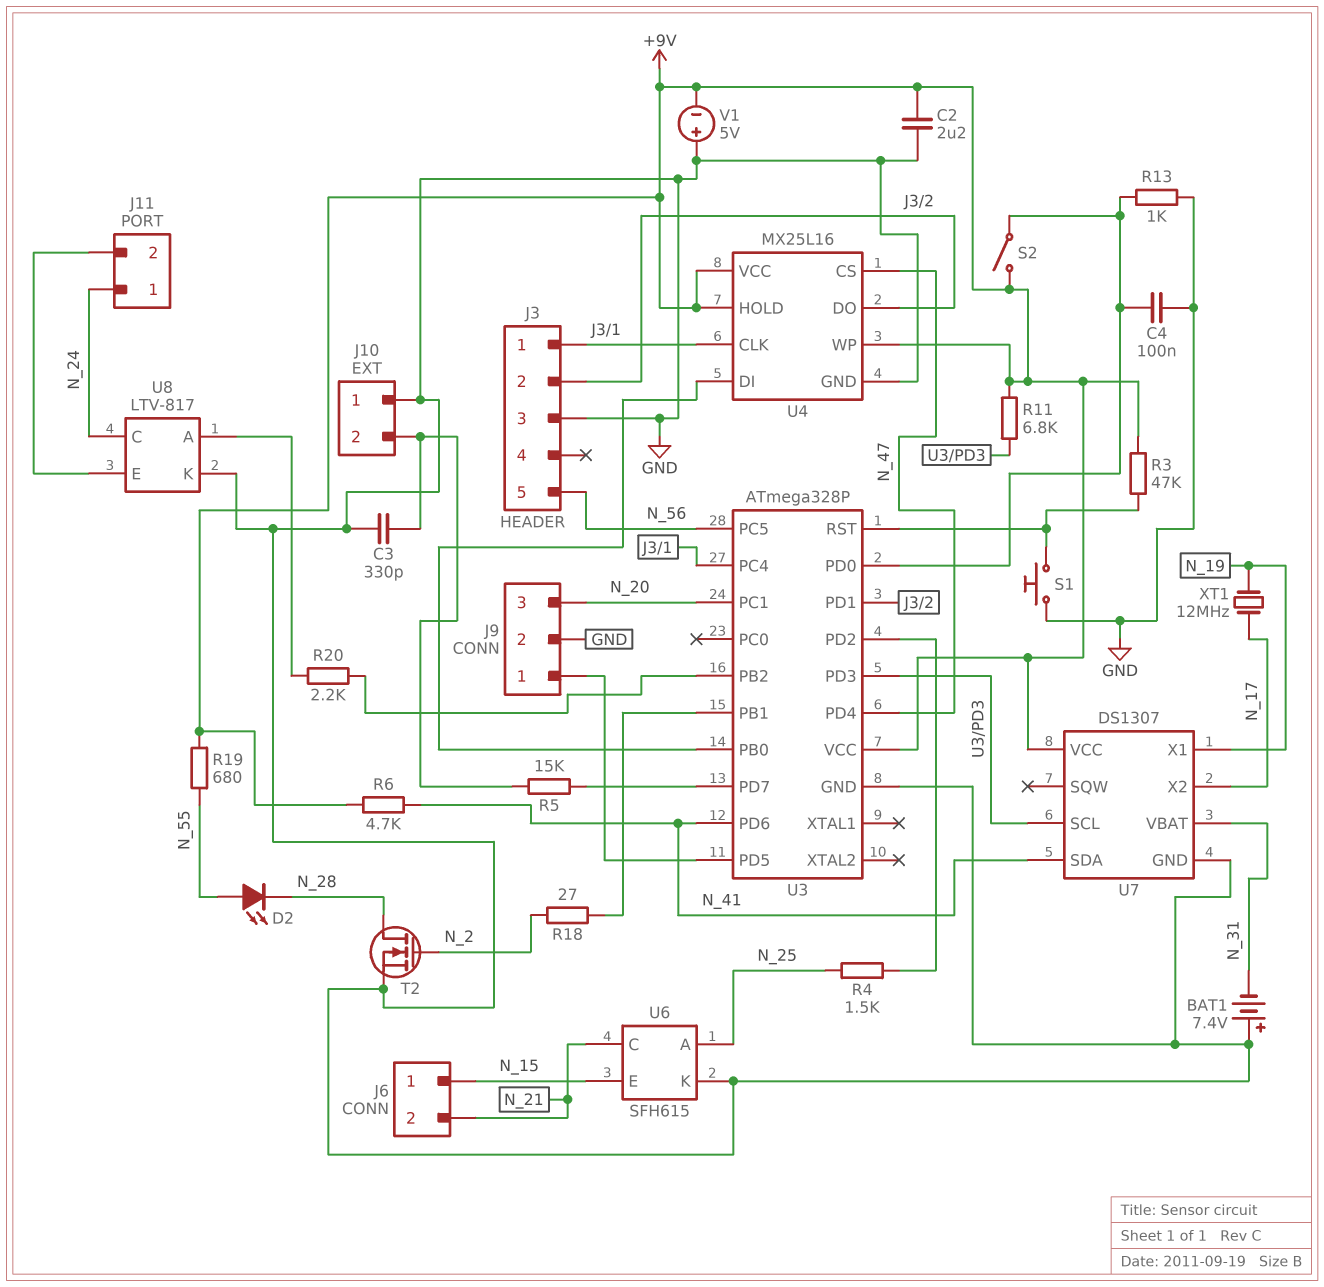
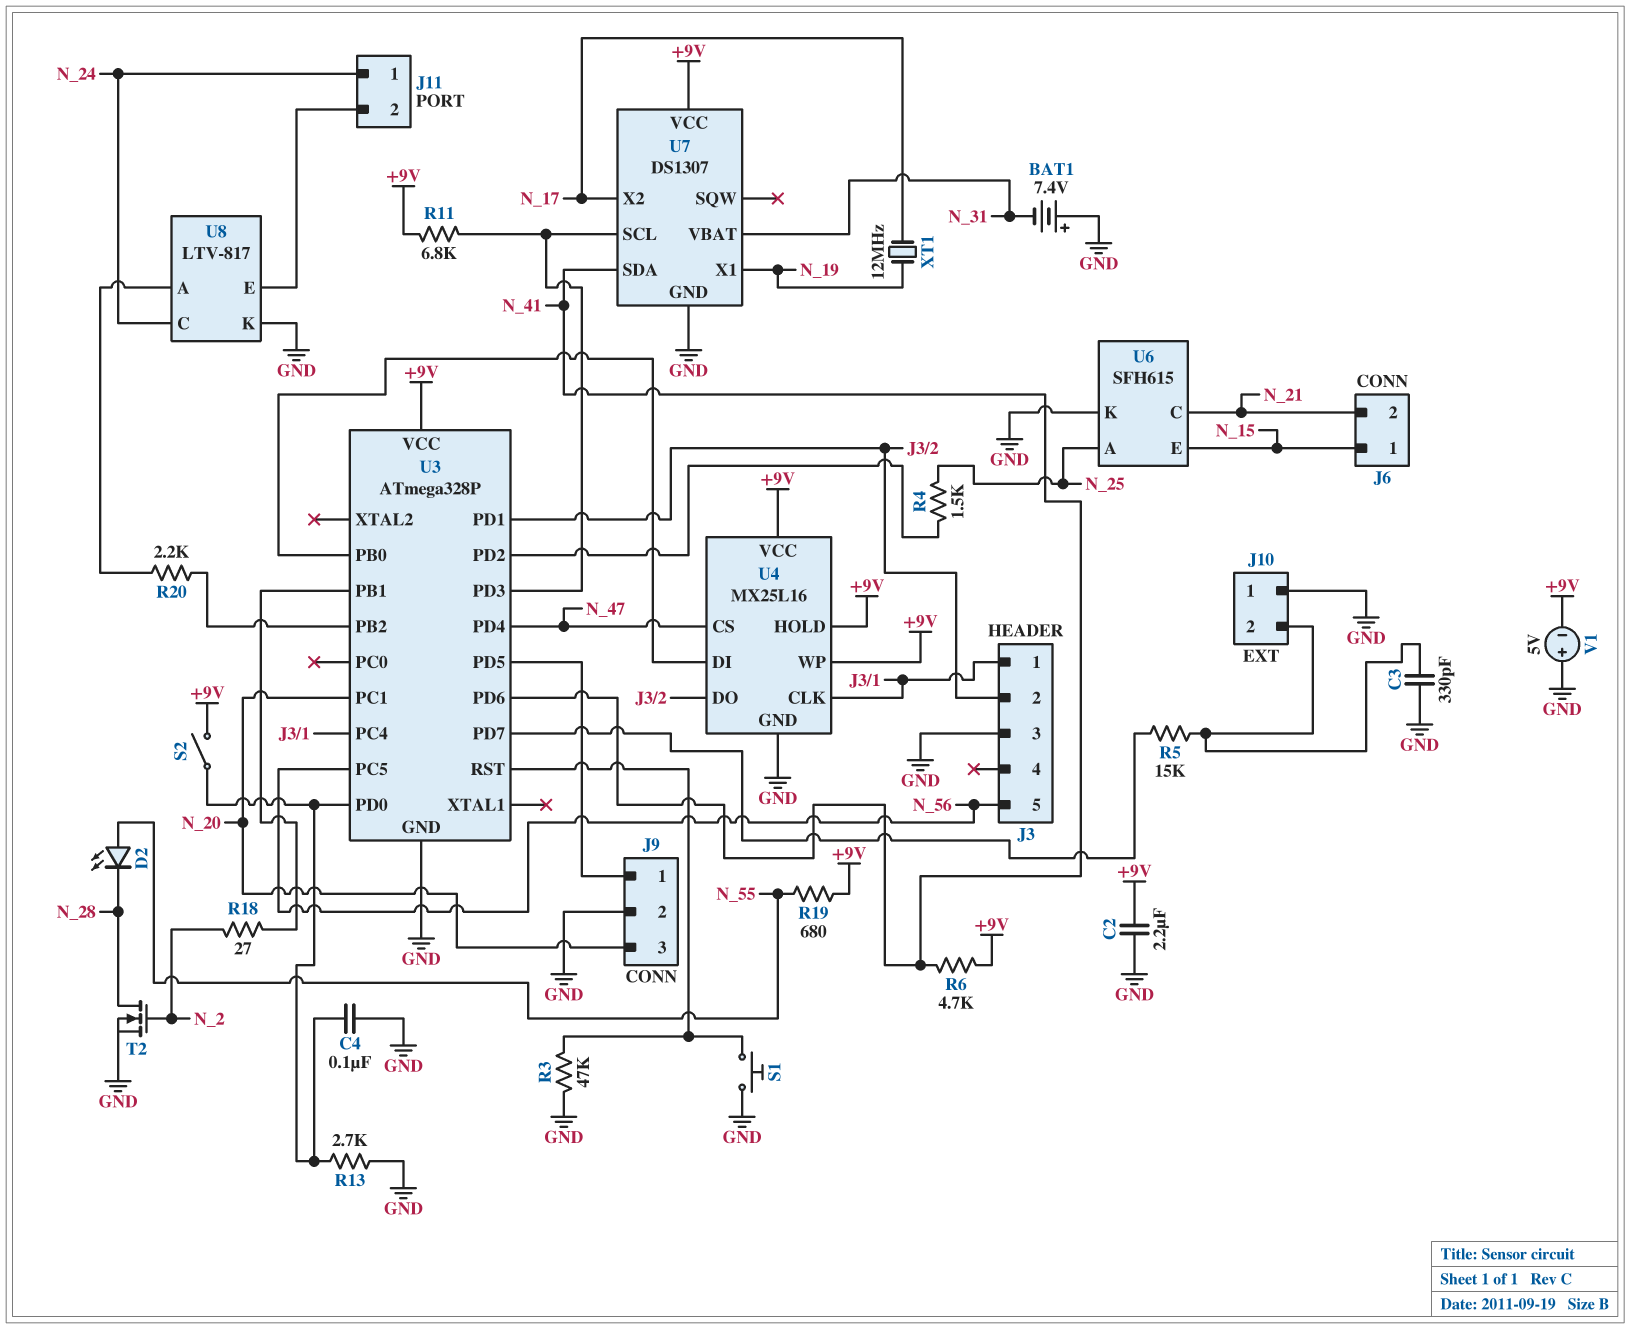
R3: 47k (+9V, U3/RST) -> 47k (GND, U3/RST)
R13: 1k (GND, U3/PD0) -> 2.7k (GND, U3/PD0)

